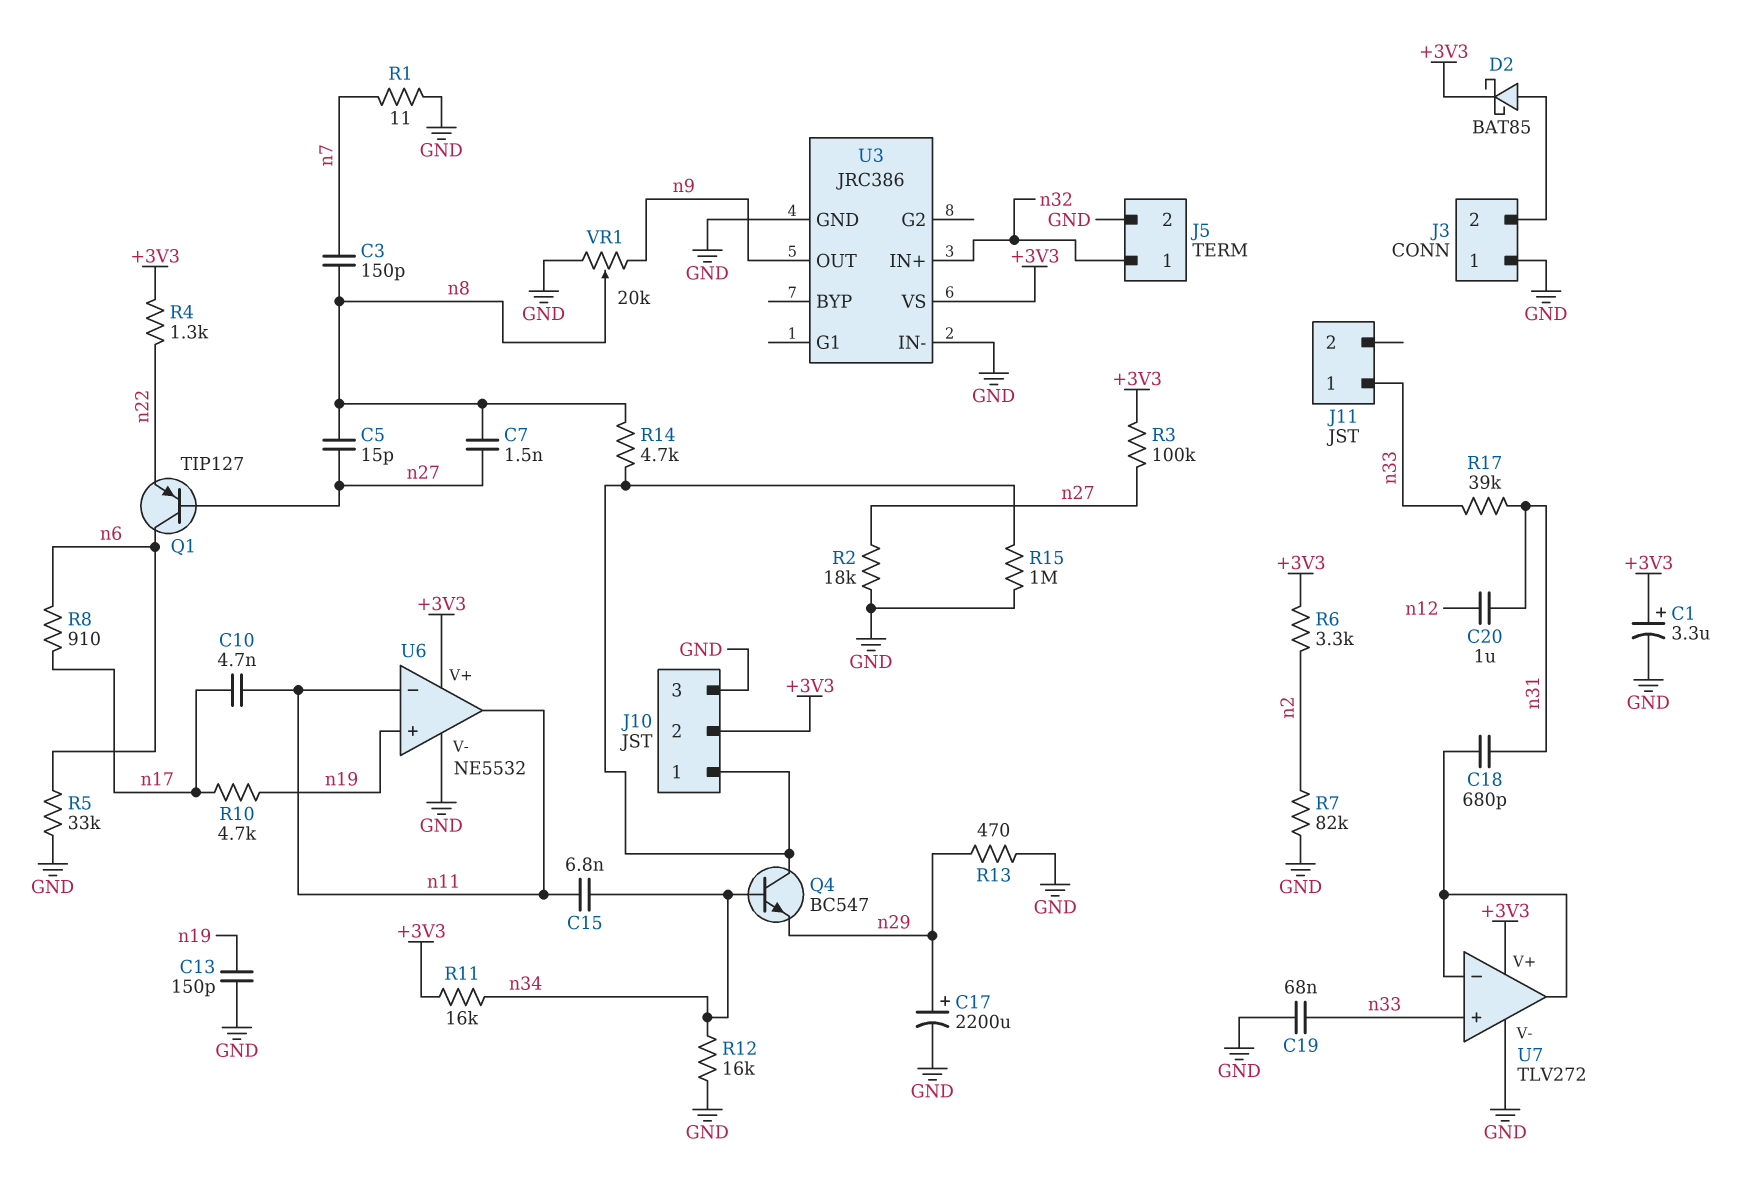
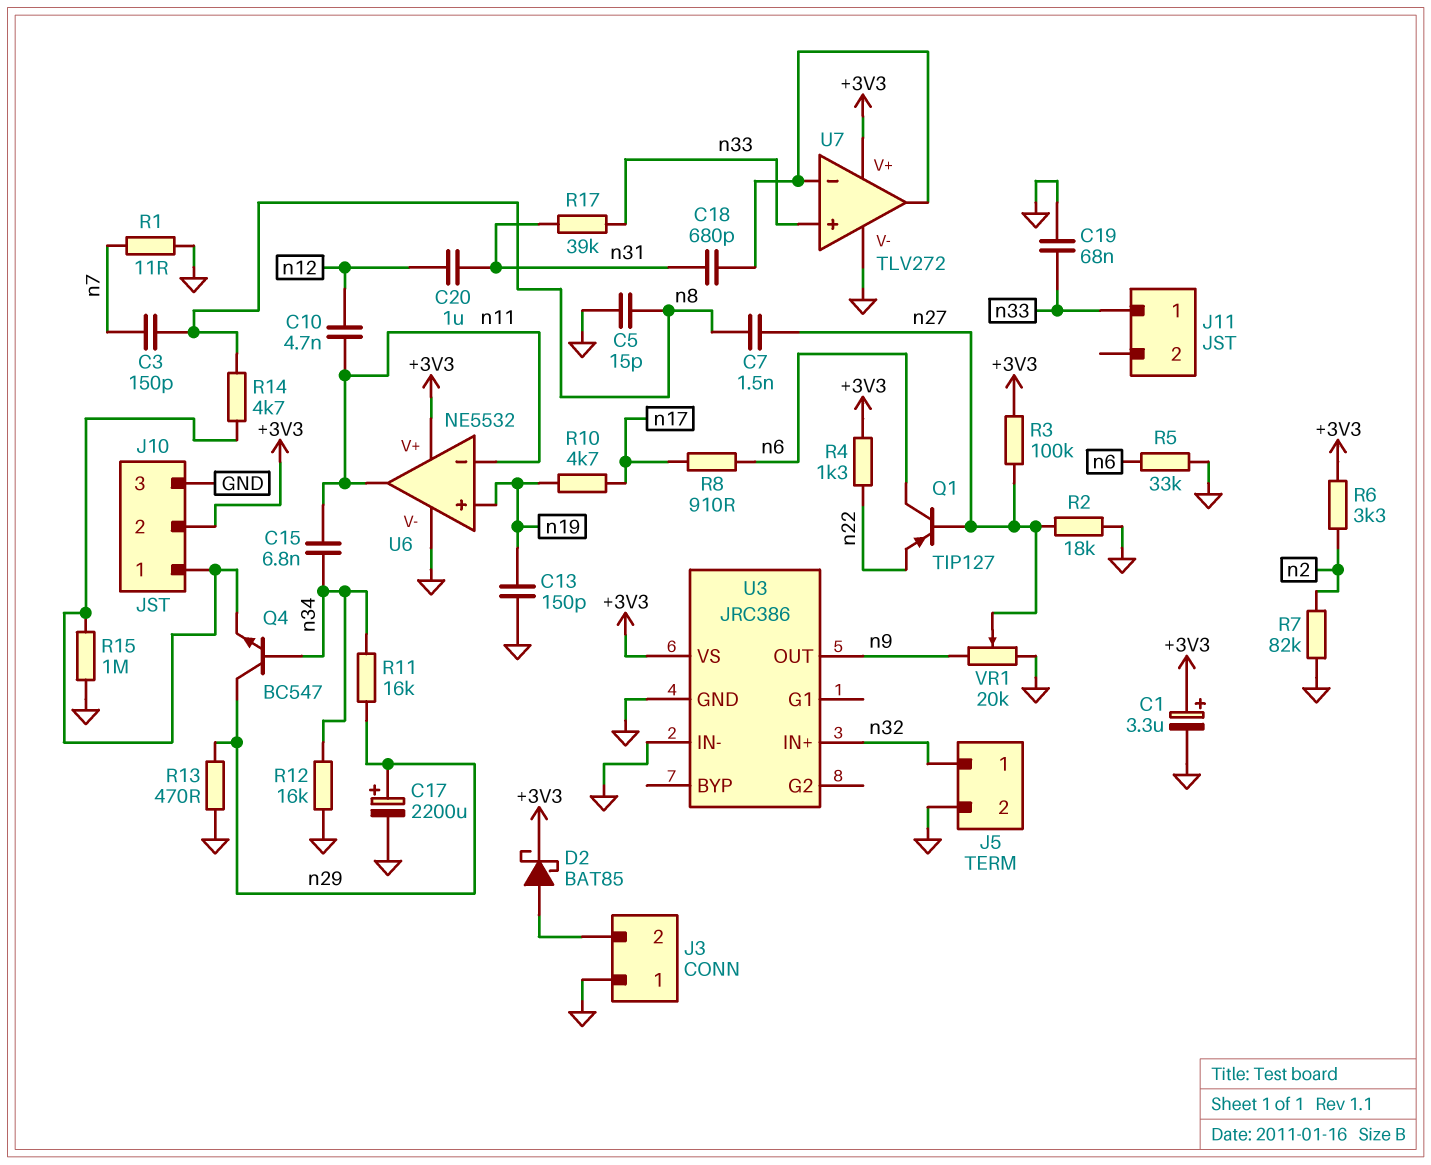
C5: 15pF (n8, n27) -> 15pF (GND, n8)
C10: 4.7nF (n11, n17) -> 4.7nF (n11, n12)
Q4: NPN BC547 (B n34, C J10/1, E n29) -> NPN BC547 (B n34, C n29, E J10/1)
R11: 16k (+3V3, n34) -> 16k (n29, n34)
VR1: 20k (GND, n9, wiper n8) -> 20k (GND, n9, wiper n27)

